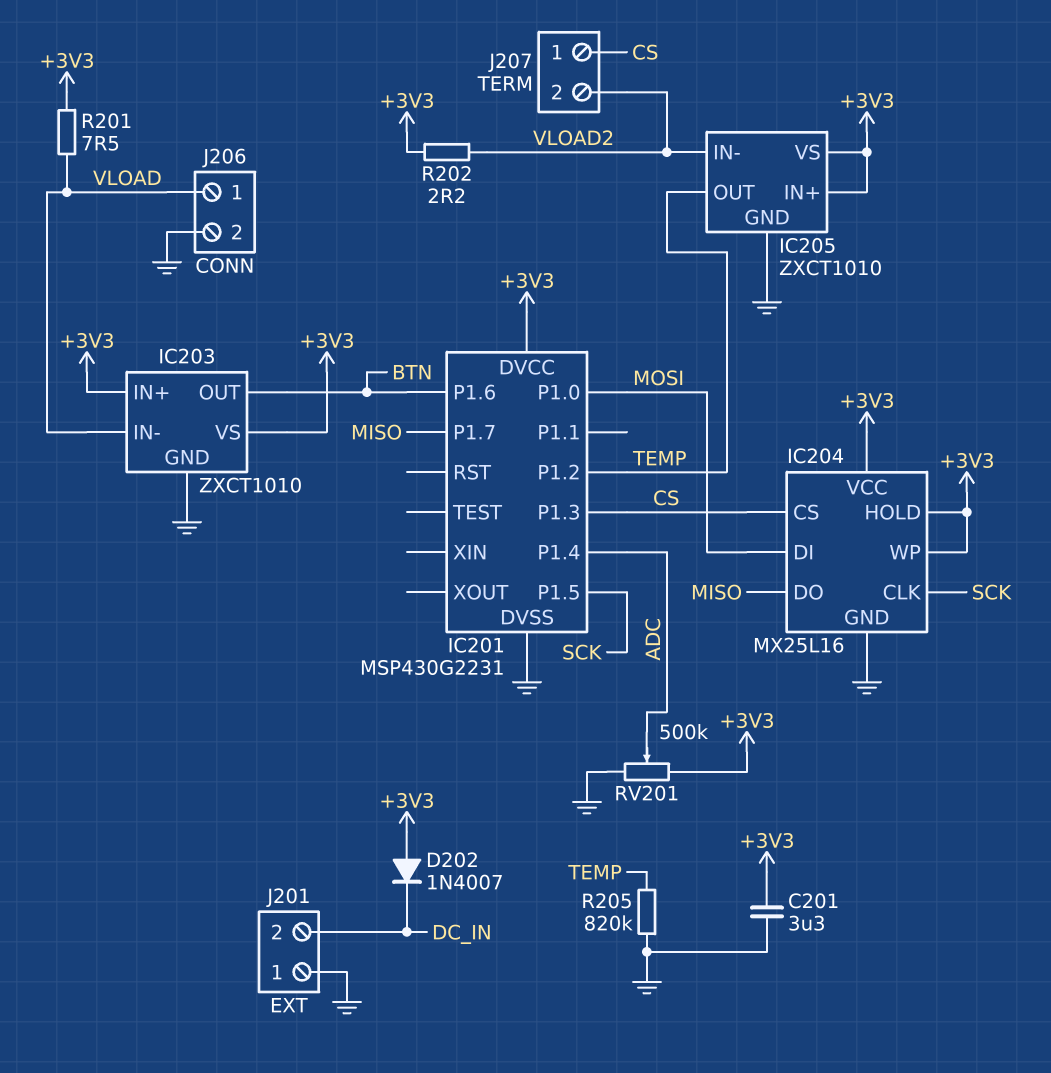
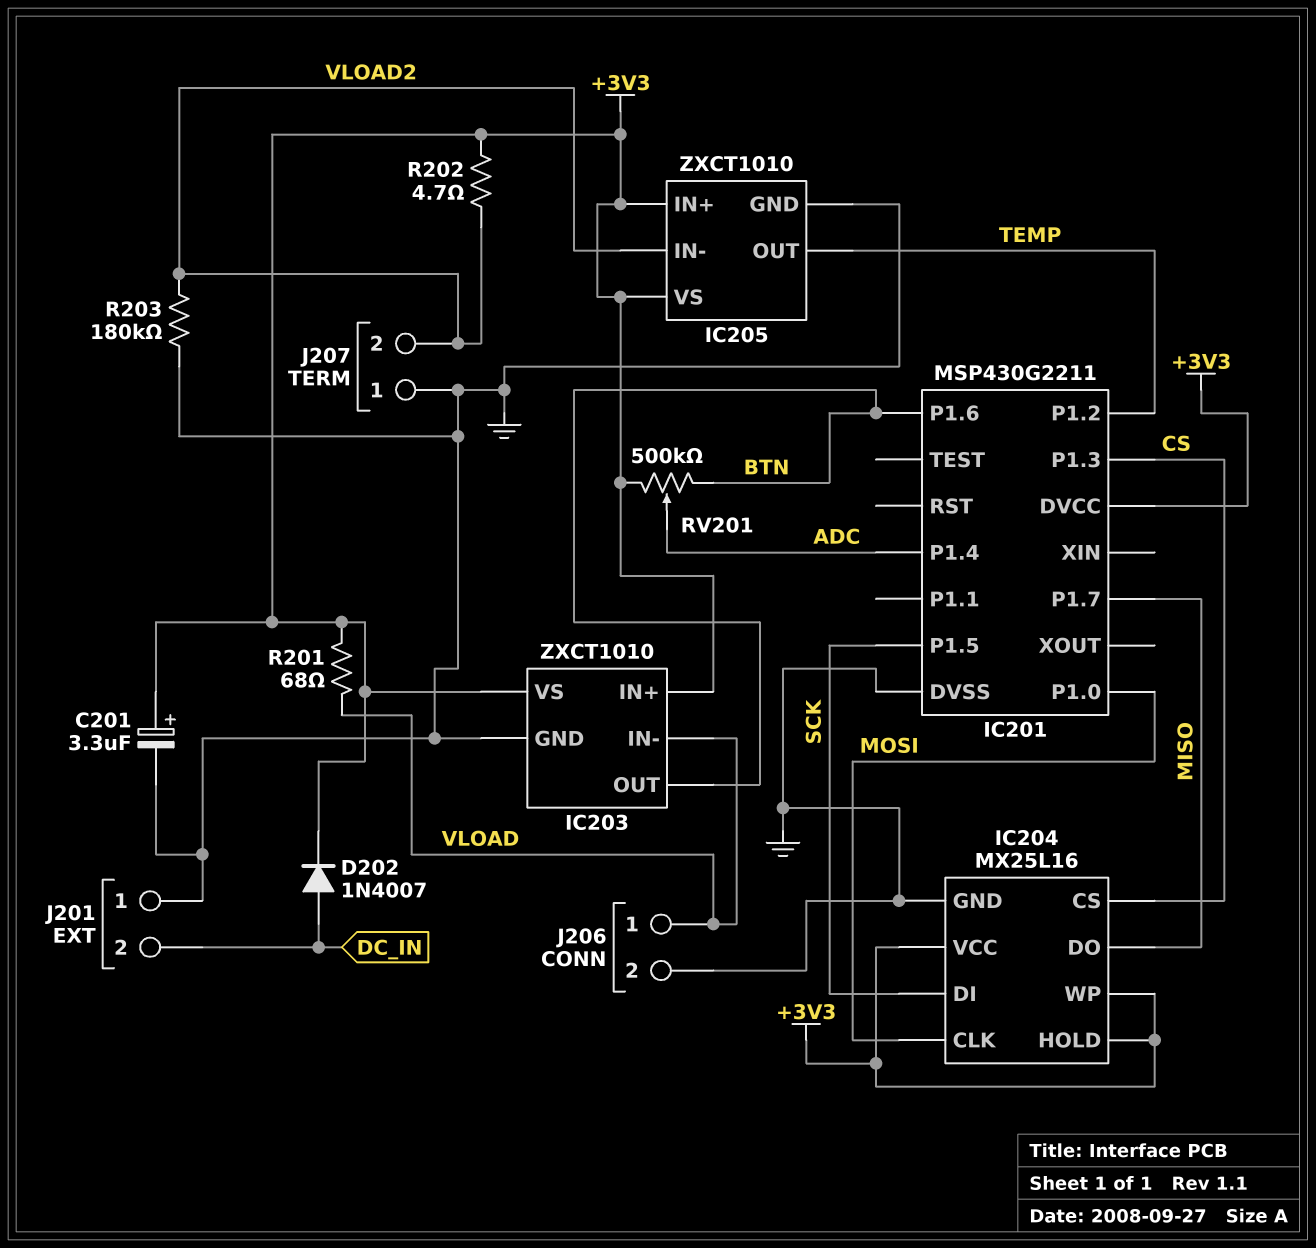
C201: 3.3uF (+3V3, GND) -> 3.3uF (plus +3V3, minus GND)
D202: diode 1N4007 (A +3V3, K DC_IN) -> diode 1N4007 (A DC_IN, K +3V3)
IC201: MSP430G2231 -> MSP430G2211
IC204 pin CLK: SCK -> MOSI
IC204 pin DI: MOSI -> SCK
J207 pin 1: CS -> GND
R201: 7.5 (+3V3, VLOAD) -> 68 (+3V3, VLOAD)
R202: 2.2 (+3V3, VLOAD2) -> 4.7 (+3V3, VLOAD2)
R203: none -> 180k (GND, VLOAD2)
R205: 820k (GND, TEMP) -> none
RV201: 500k (+3V3, GND, wiper ADC) -> 500k (+3V3, BTN, wiper ADC)

